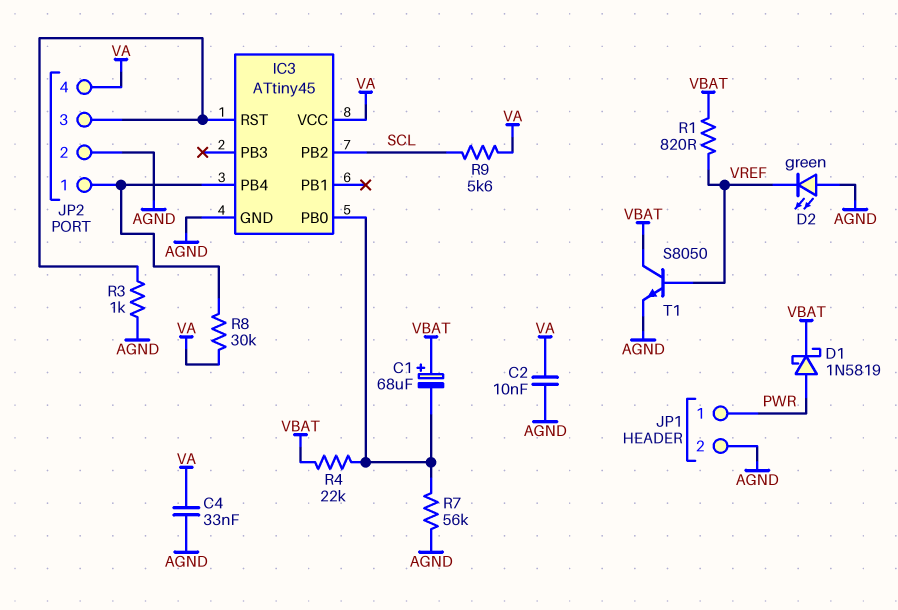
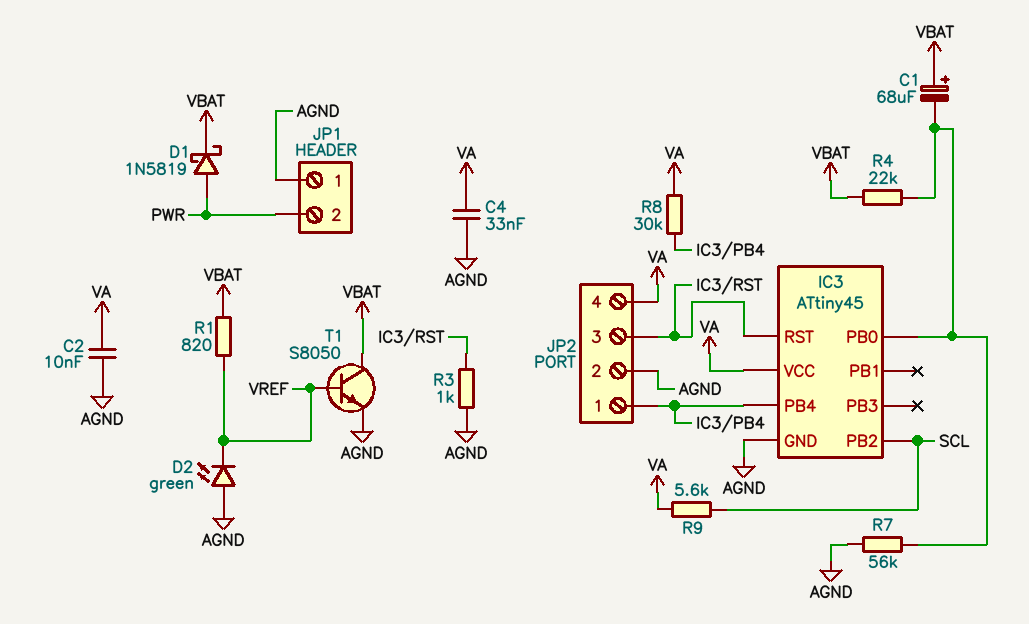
JP1 pin 1: PWR -> AGND
JP1 pin 2: AGND -> PWR

